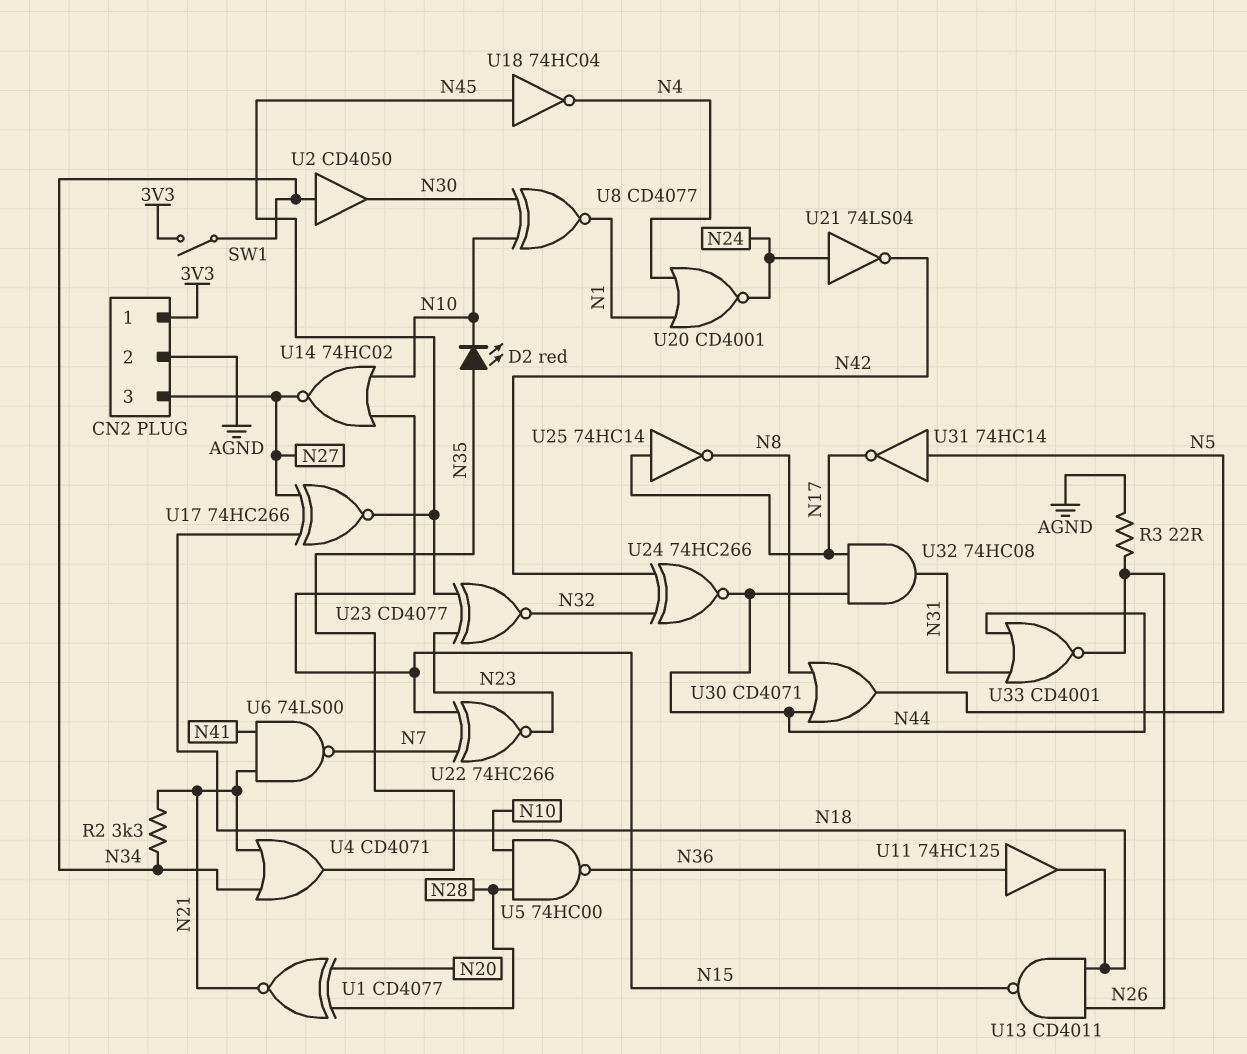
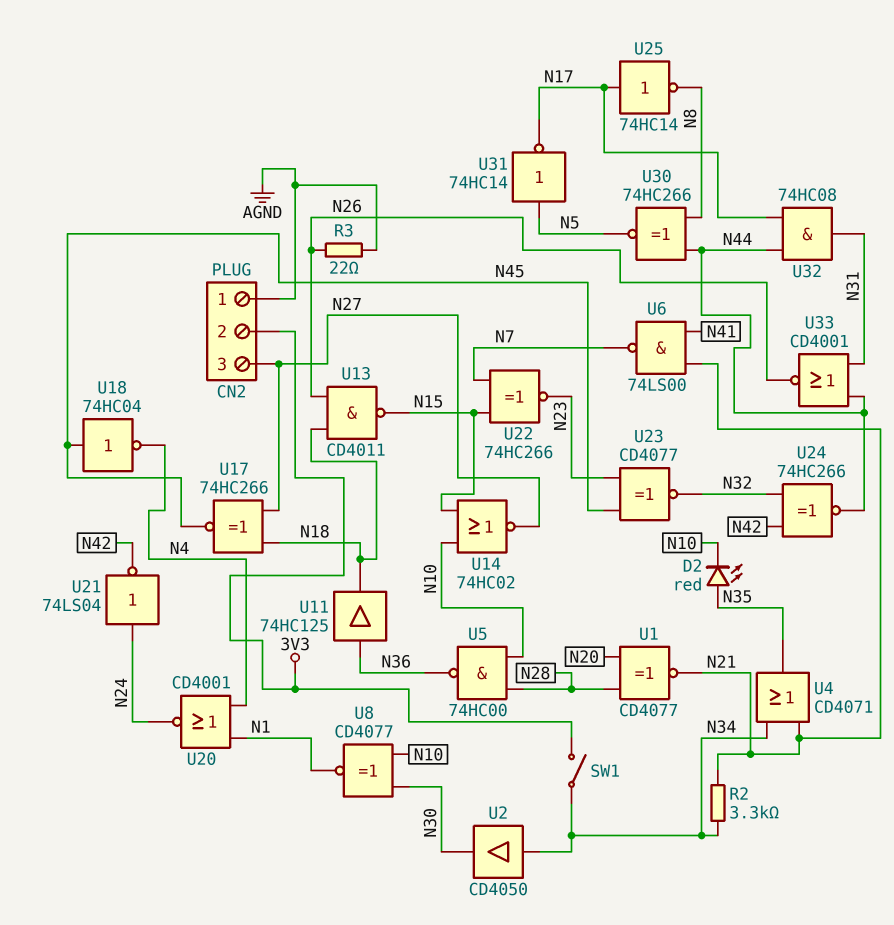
CN2 pin 1: 3V3 -> AGND
CN2 pin 2: AGND -> 3V3
U30: OR CD4071 (in N8, in N44, out N5) -> XNOR 74HC266 (in N8, in N44, out N5)

